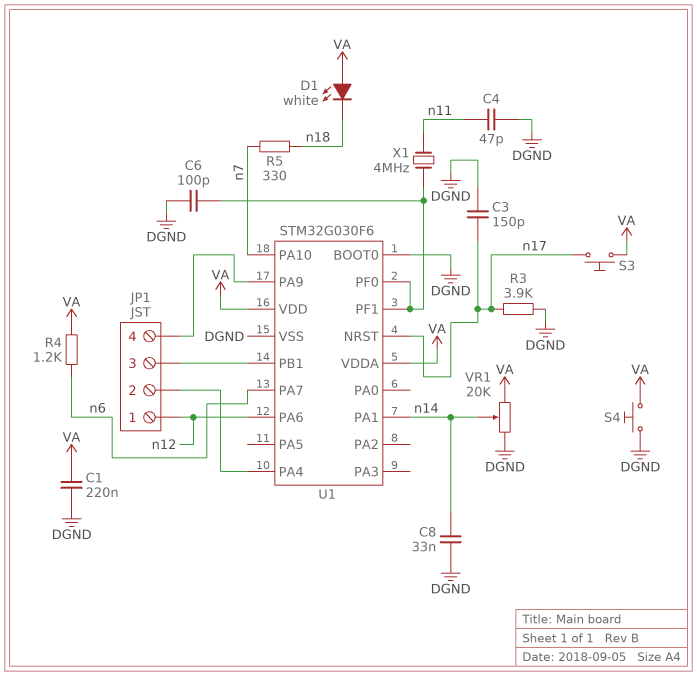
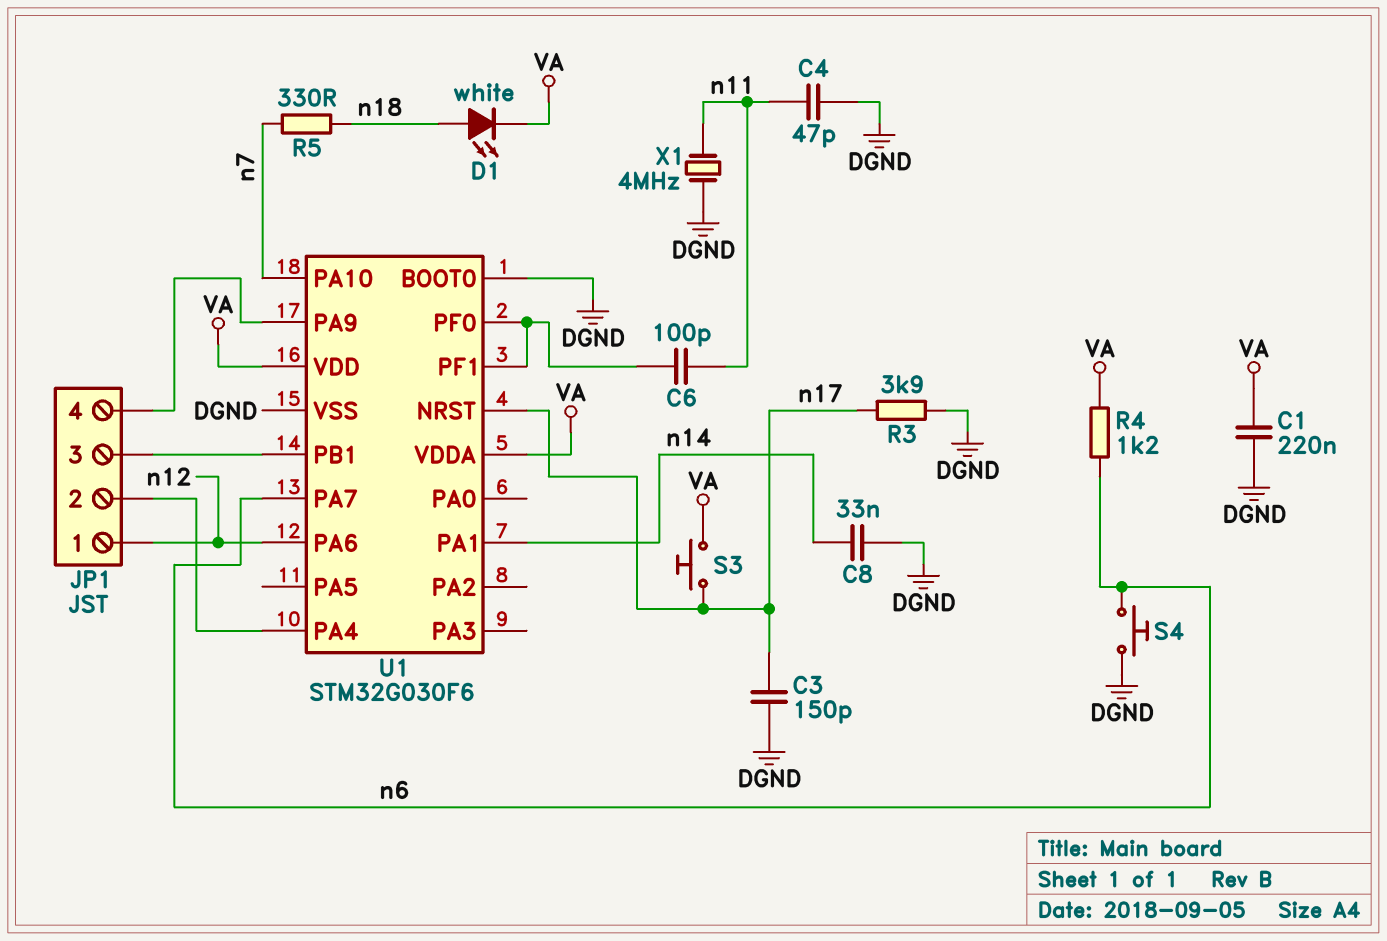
C6: 100pF (DGND, U1/PF0) -> 100pF (U1/PF0, n11)
D1: LED white (A VA, K n18) -> LED white (A n18, K VA)
S4: button (DGND, VA) -> button (DGND, n6)
VR1: 20k (DGND, VA, wiper n14) -> none
X1: 4MHz (U1/PF0, n11) -> 4MHz (DGND, n11)

